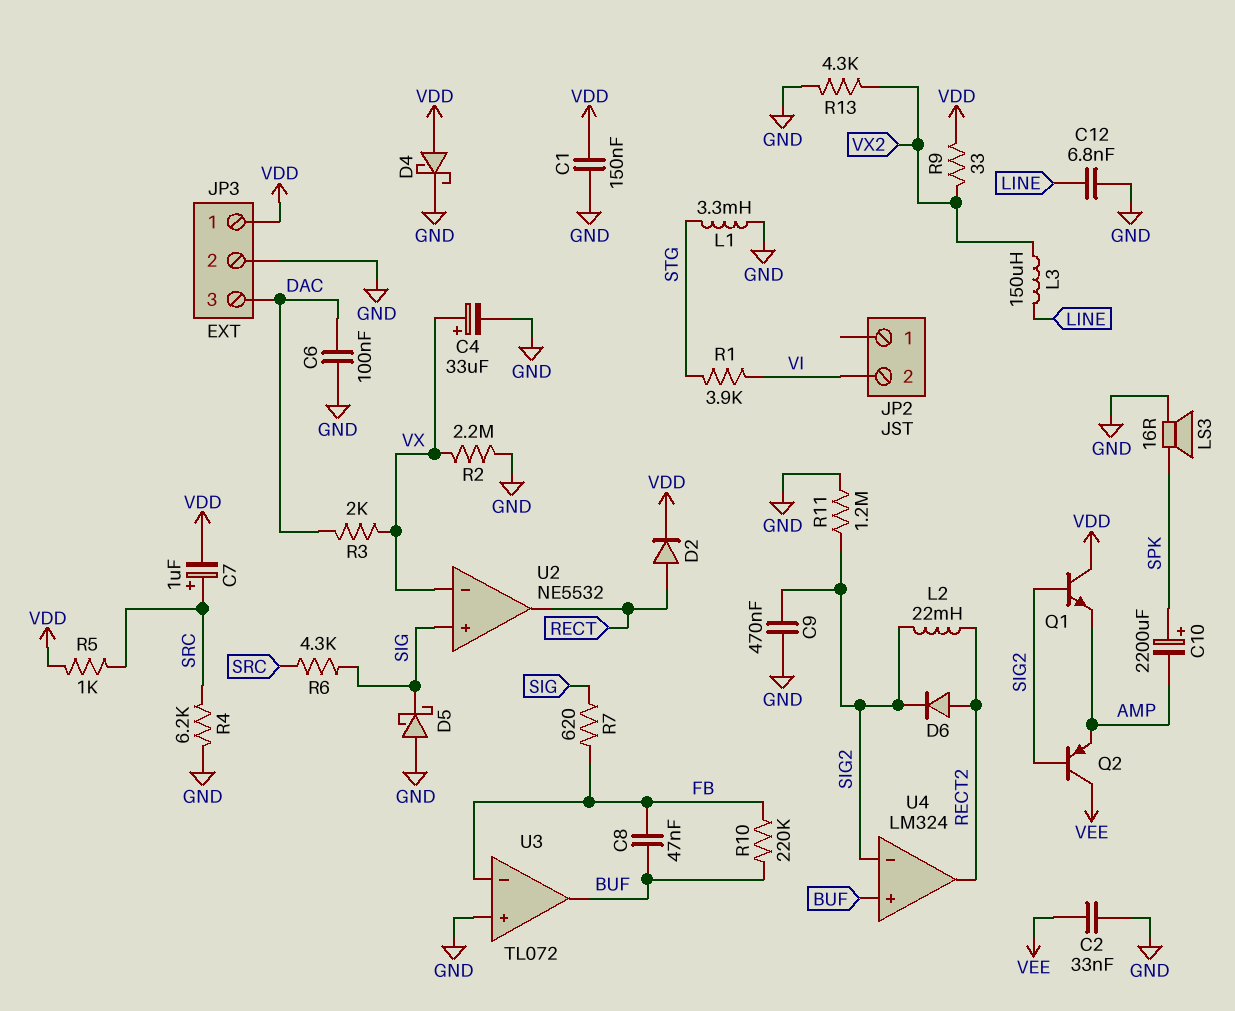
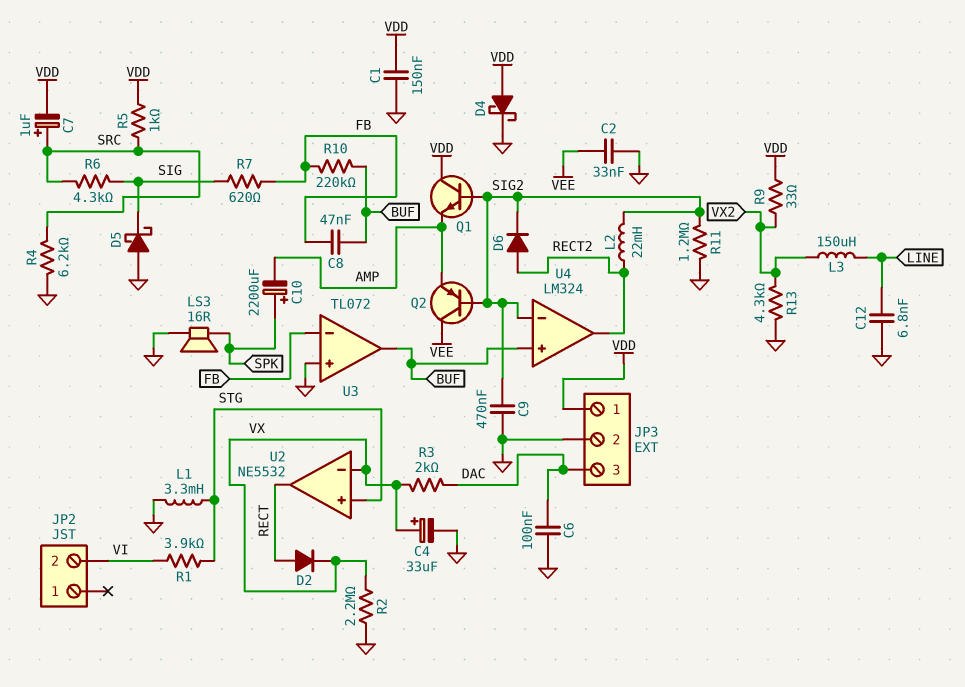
D2: diode (A RECT, K VDD) -> diode (A RECT, K VX)
U2 pin in+: SIG -> STG

